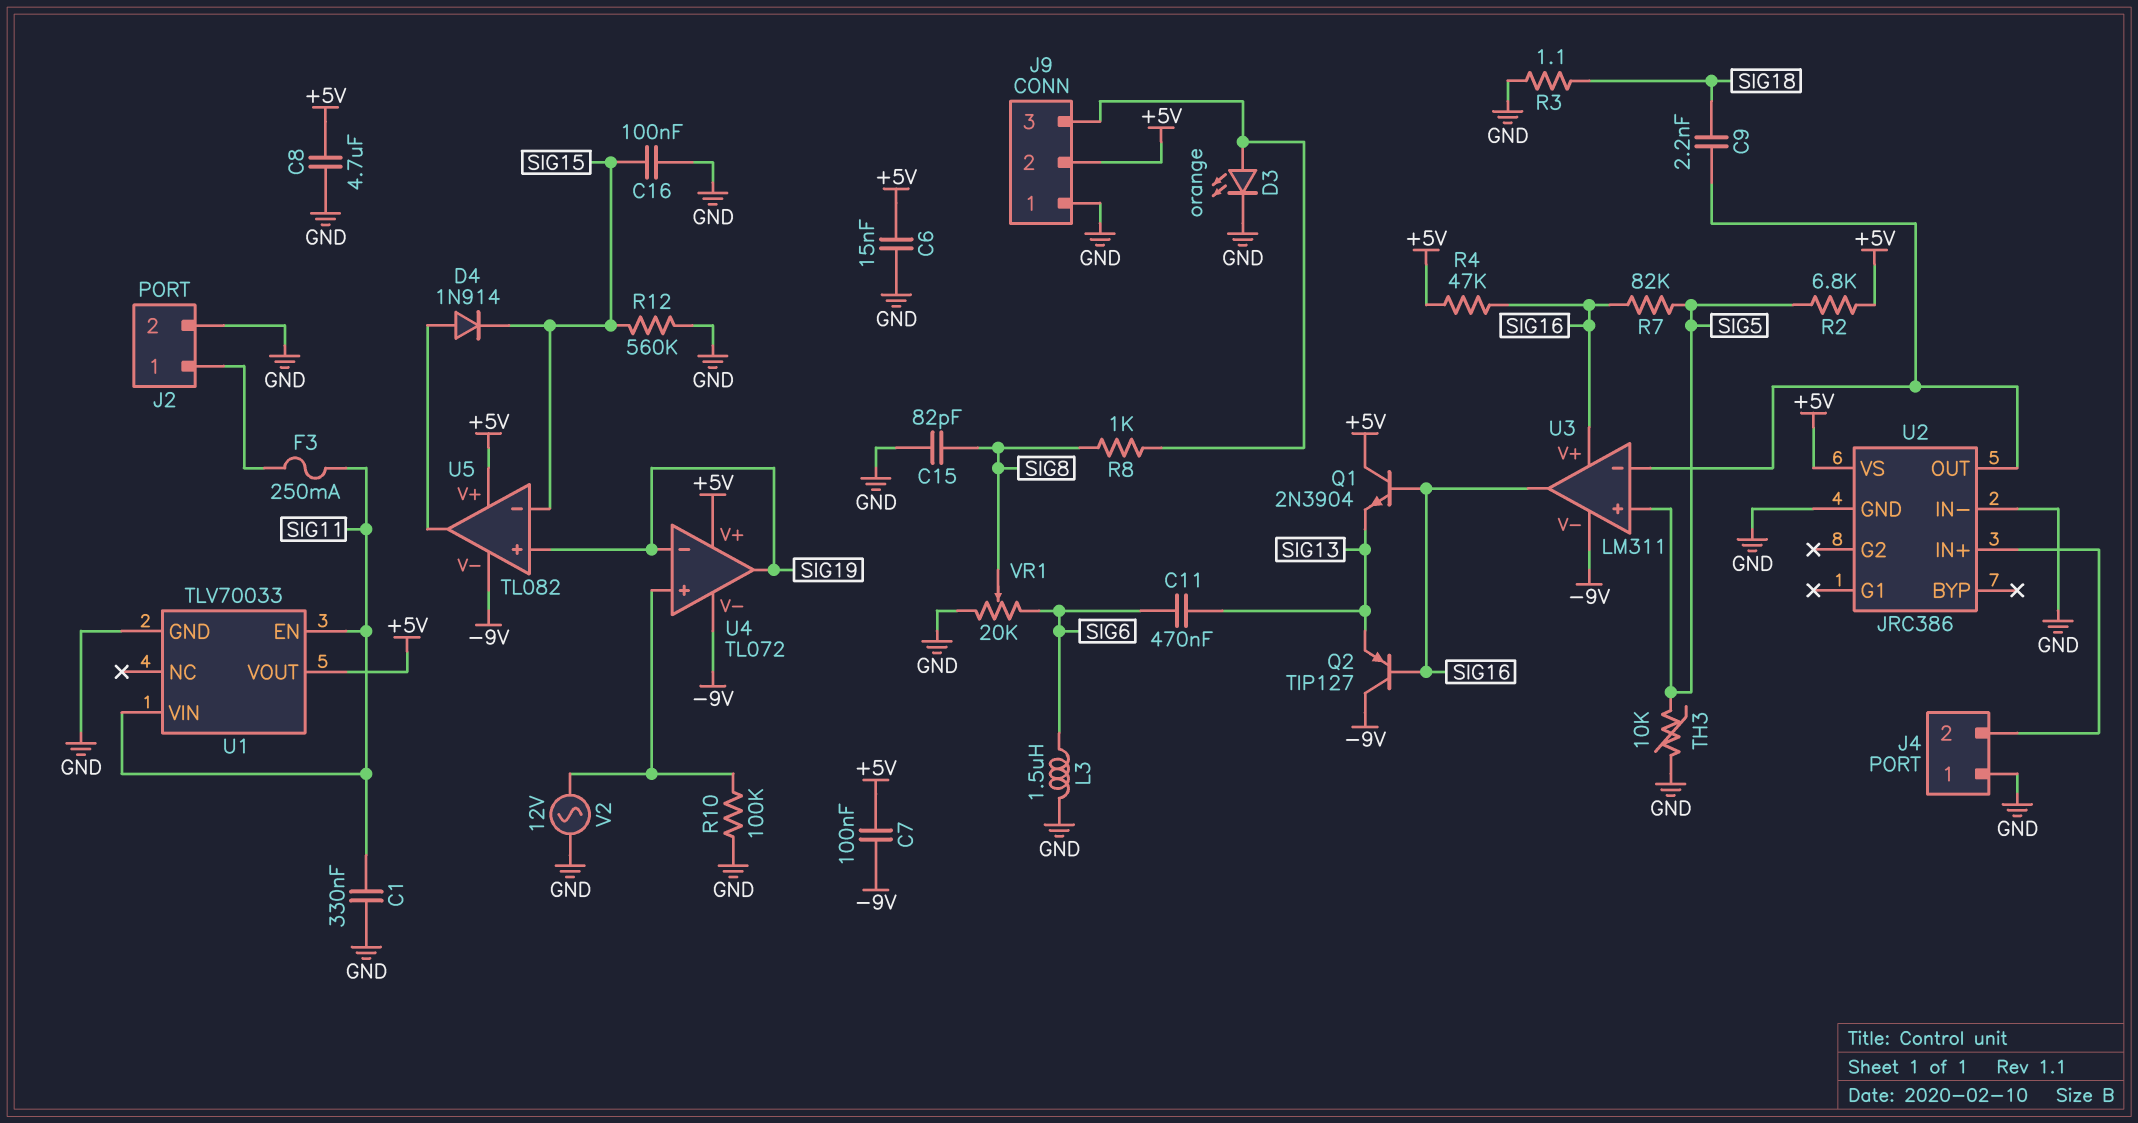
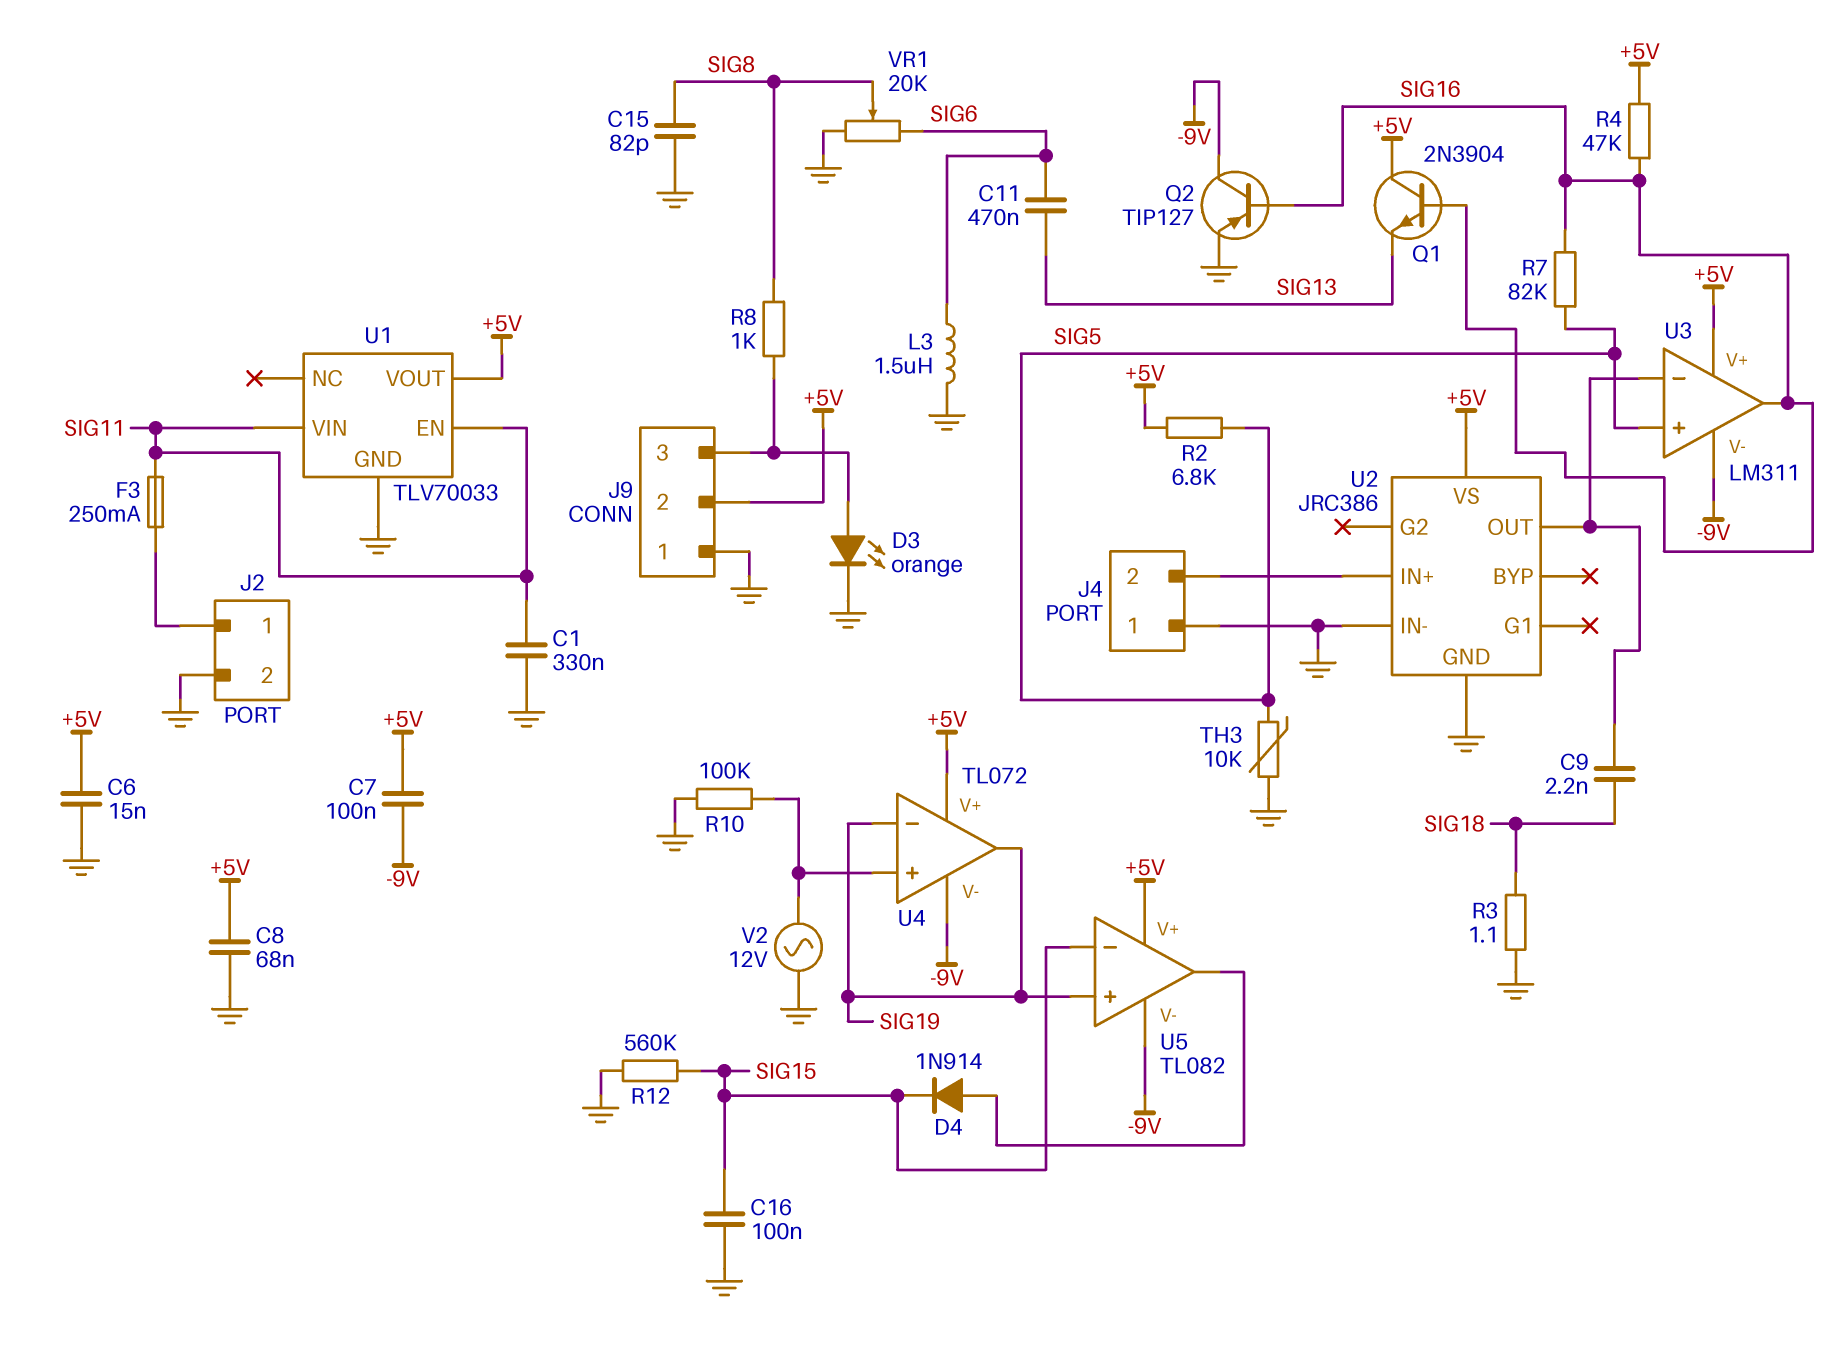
C8: 4.7uF (+5V, GND) -> 68nF (+5V, GND)
Q2: PNP TIP127 (B SIG16, C -9V, E SIG13) -> PNP TIP127 (B SIG16, C -9V, E GND)
U3 pin V+: SIG16 -> +5V

